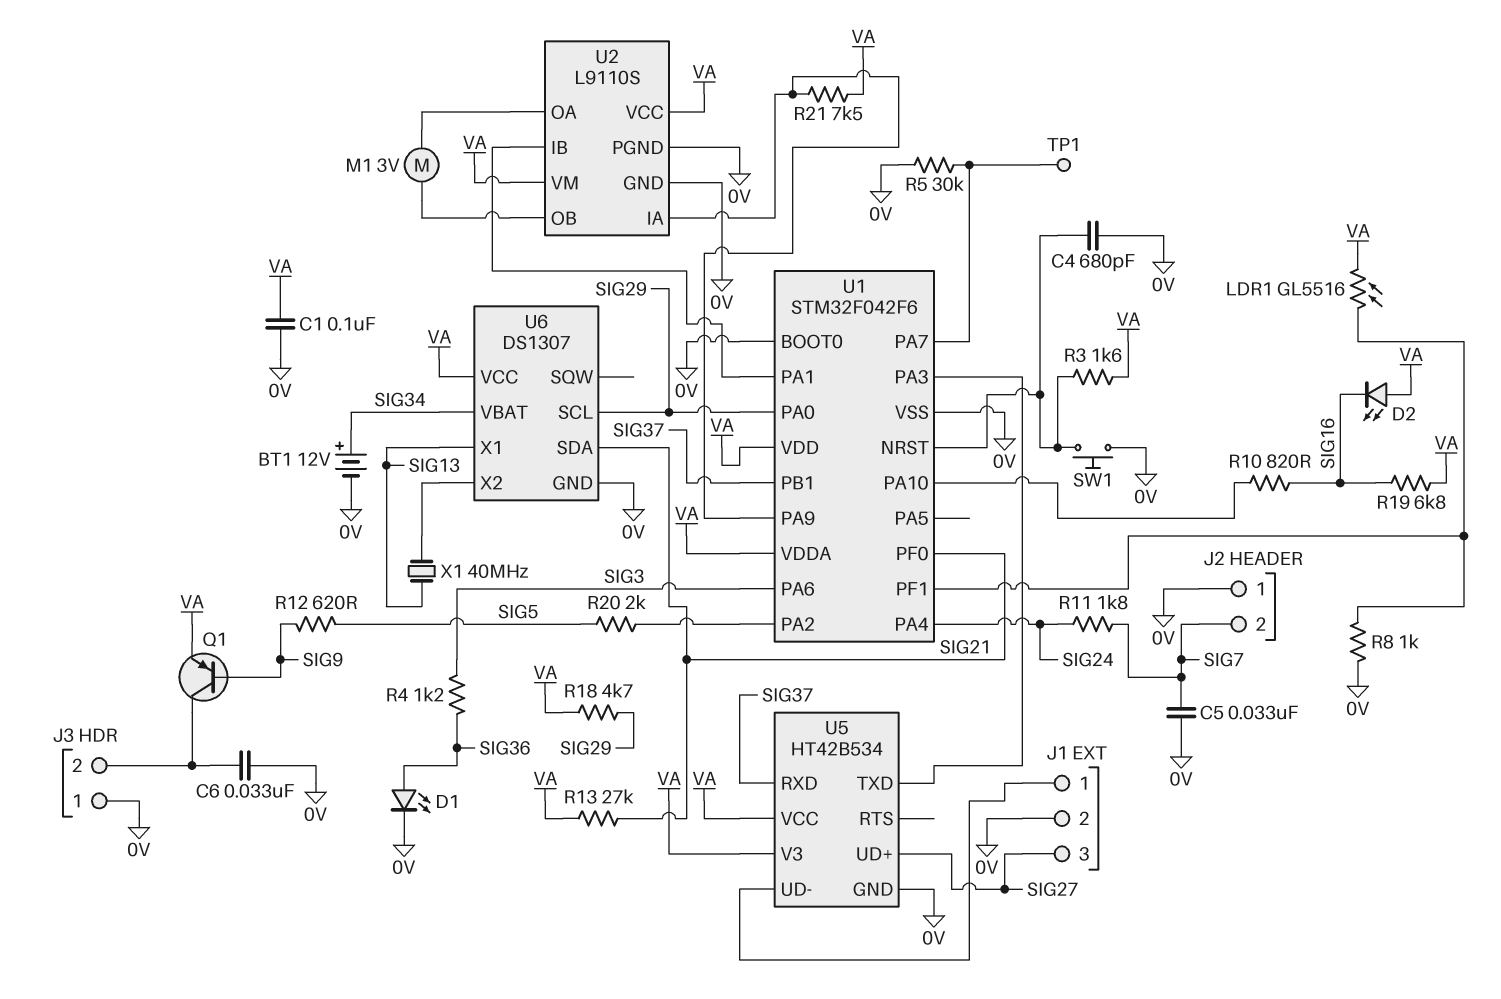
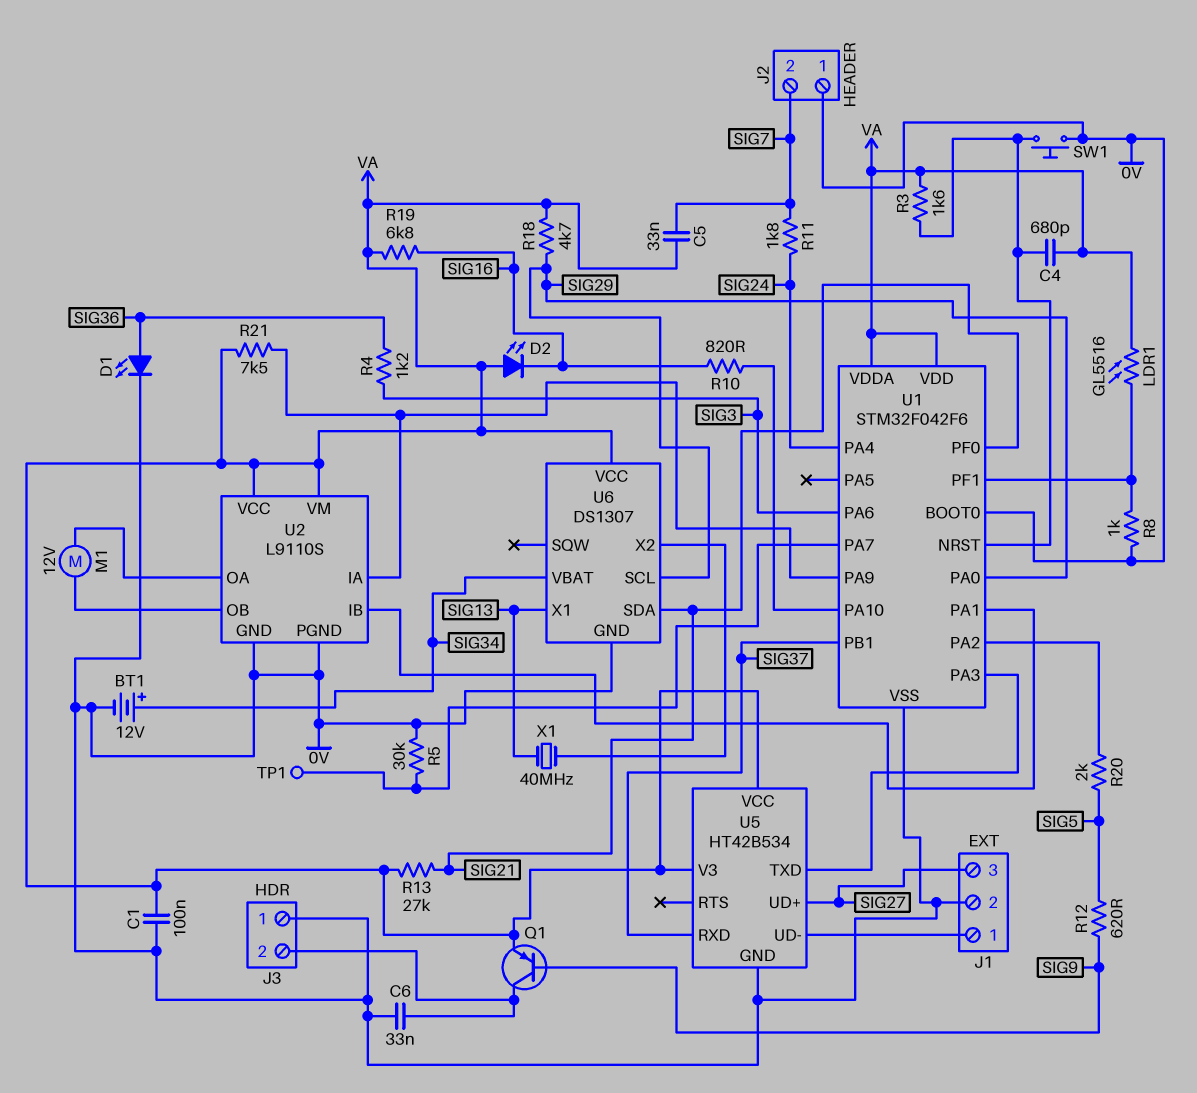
C4: 680pF (0V, U1/NRST) -> 680pF (U1/NRST, VA)
C5: 33nF (0V, SIG7) -> 33nF (SIG7, VA)
M1: motor 3V (U2/OA, U2/OB) -> motor 12V (U2/OA, U2/OB)

